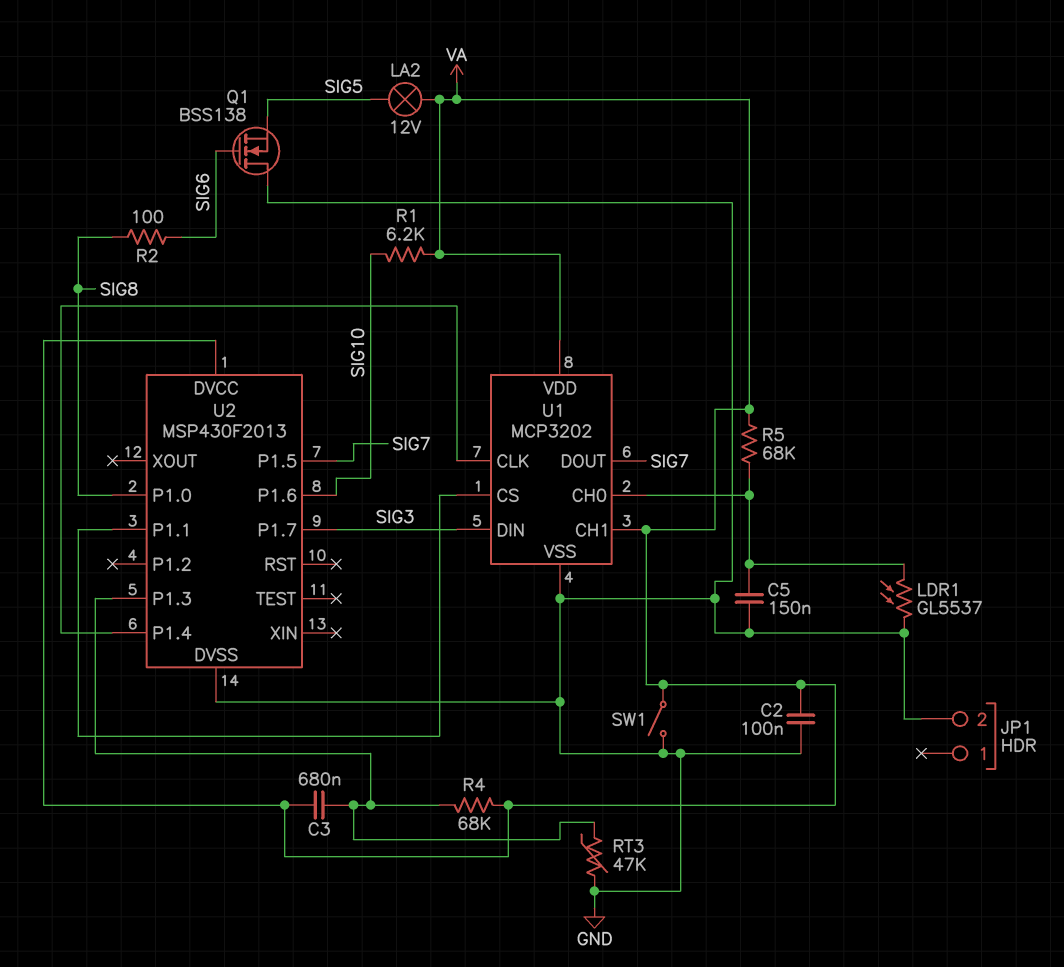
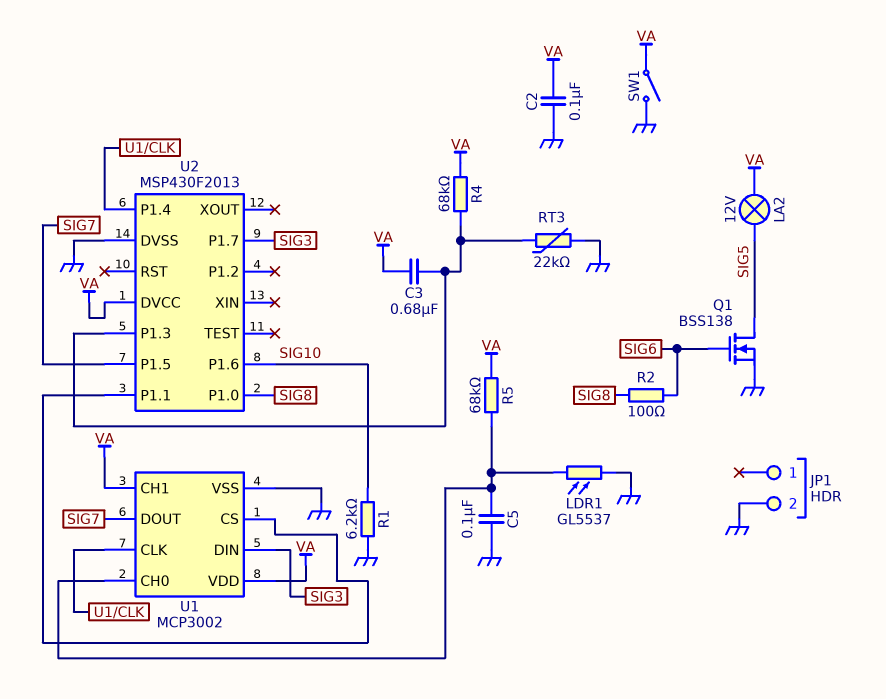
C5: 150nF (GND, U1/CH0) -> 100nF (GND, U1/CH0)
Q1: NMOS BSS138 (G SIG6, D GND, S SIG5) -> NMOS BSS138 (G SIG6, D SIG5, S GND)
R1: 6.2k (SIG10, VA) -> 6.2k (GND, SIG10)
RT3: 47k (GND, U2/P1.3) -> 22k (GND, U2/P1.3)
U1: MCP3202 -> MCP3002

